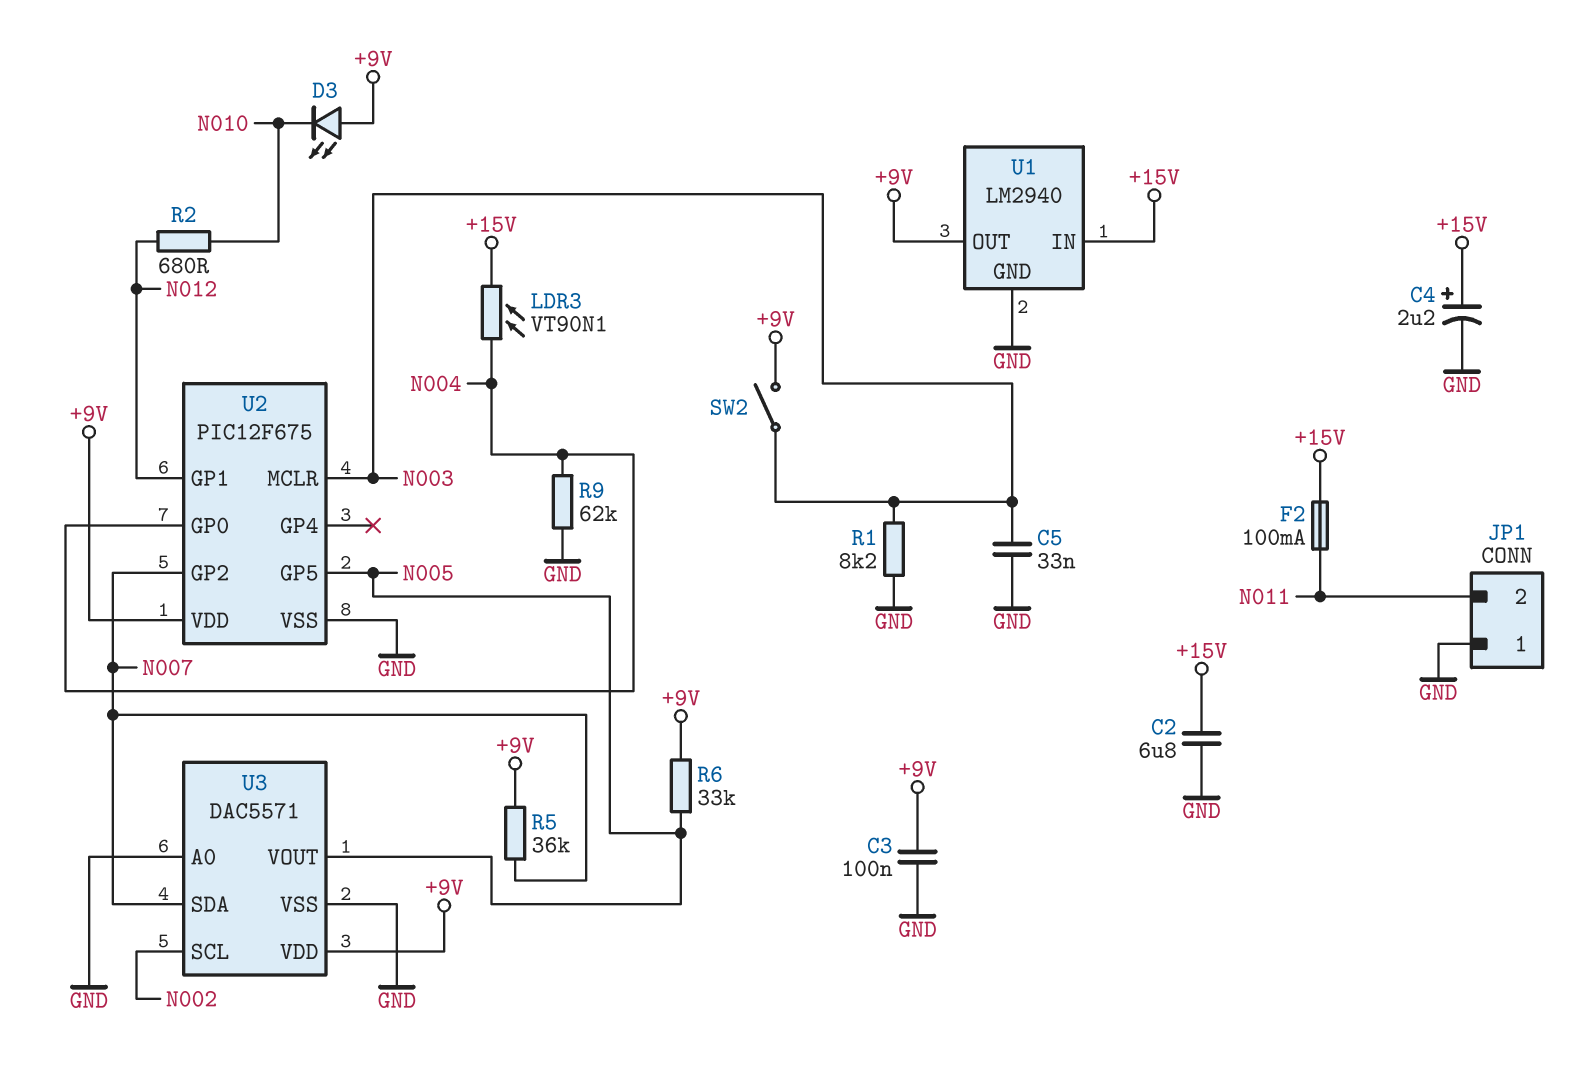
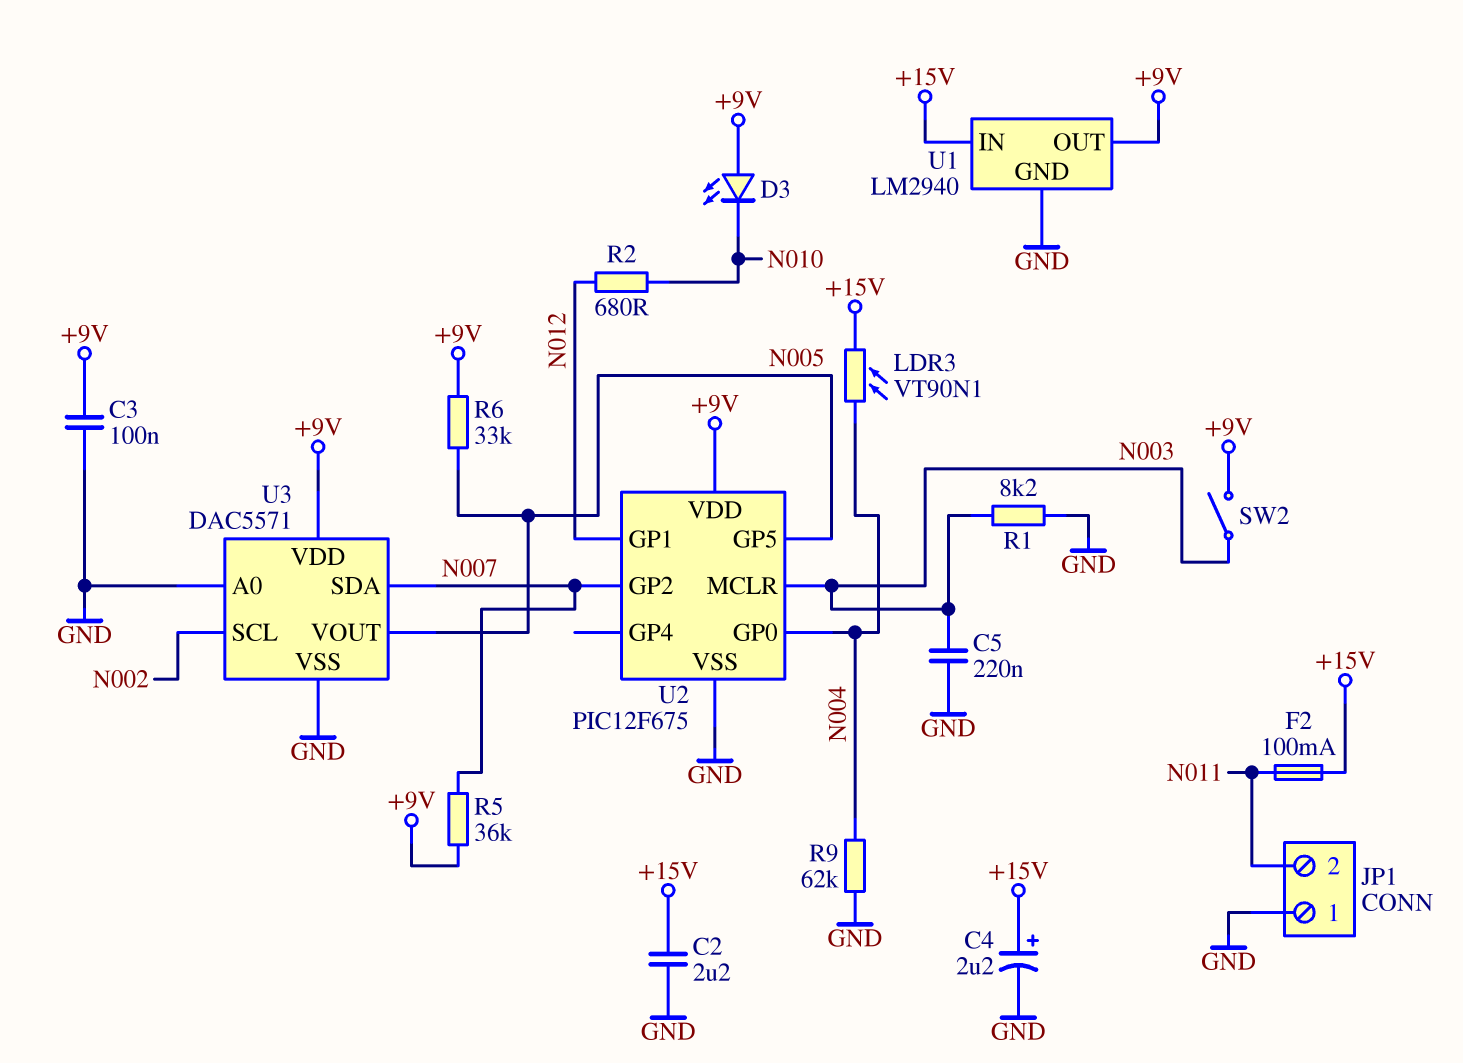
C2: 6.8uF (+15V, GND) -> 2.2uF (+15V, GND)
C5: 33nF (GND, N003) -> 220nF (GND, N003)

